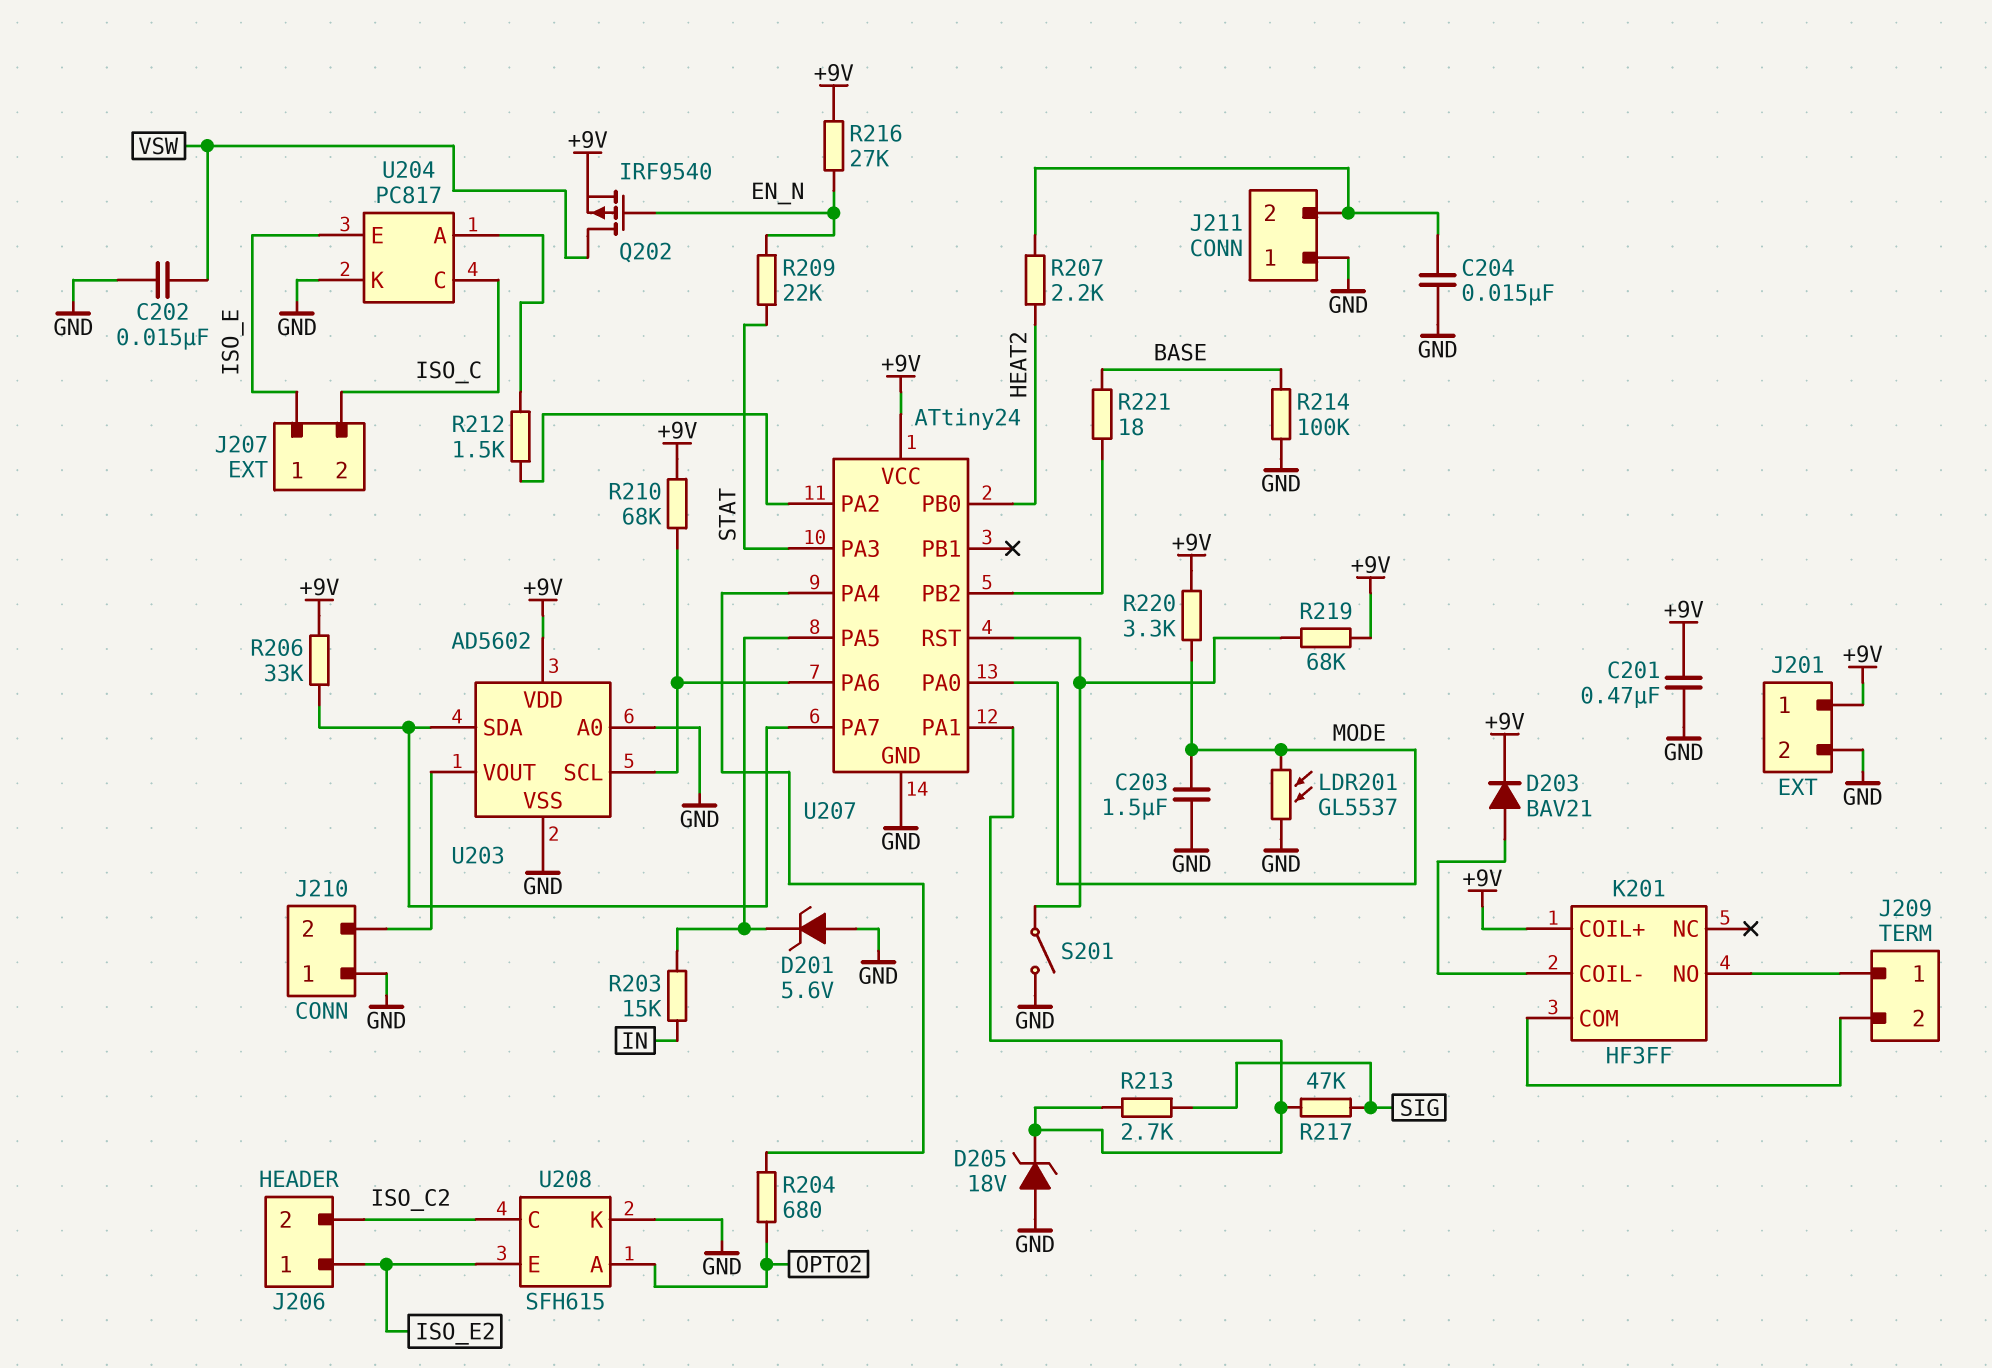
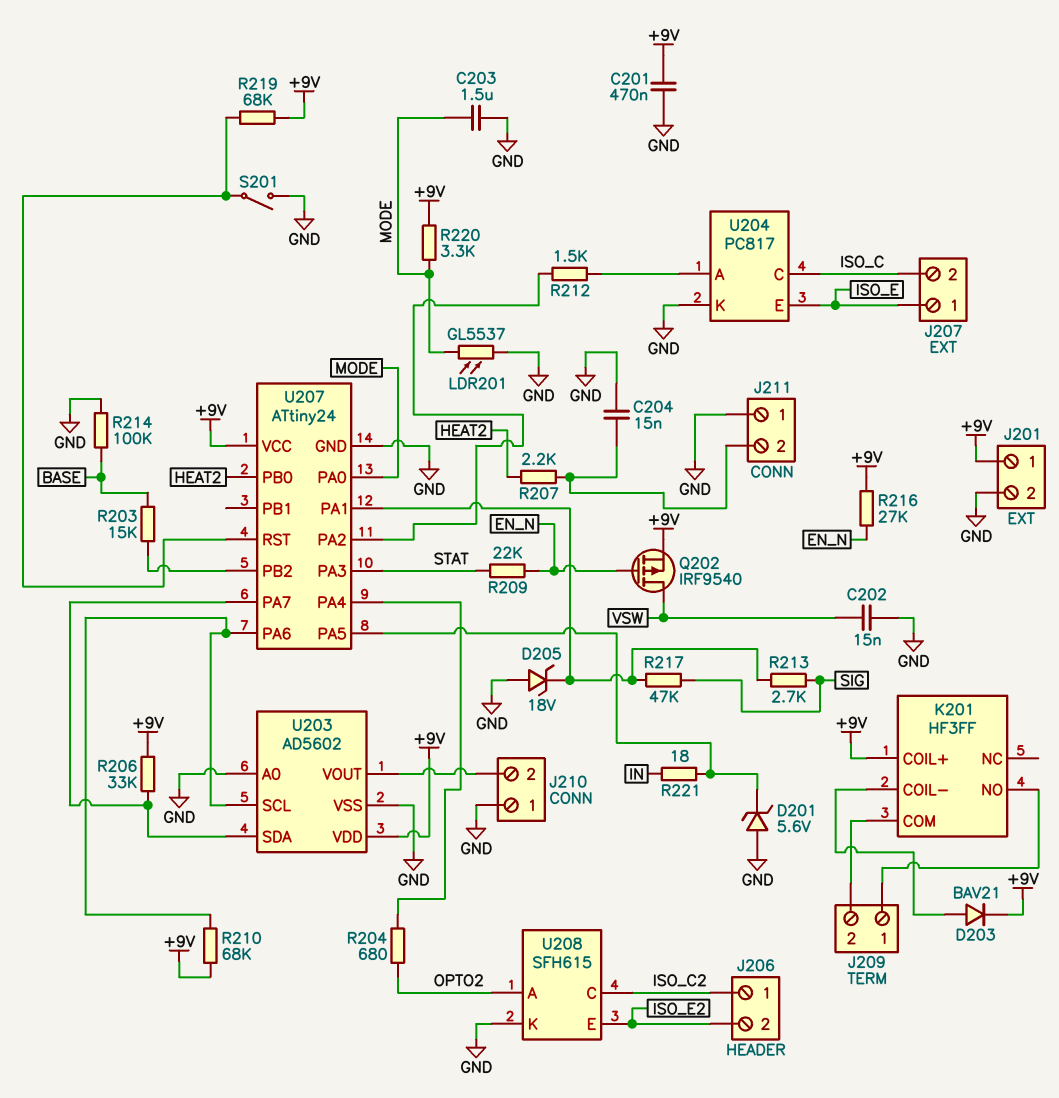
J206 pin 1: ISO_E2 -> ISO_C2
J206 pin 2: ISO_C2 -> ISO_E2
R203: 15k (IN, U207/PA5) -> 15k (BASE, U207/PB2)
R221: 18 (BASE, U207/PB2) -> 18 (IN, U207/PA5)

